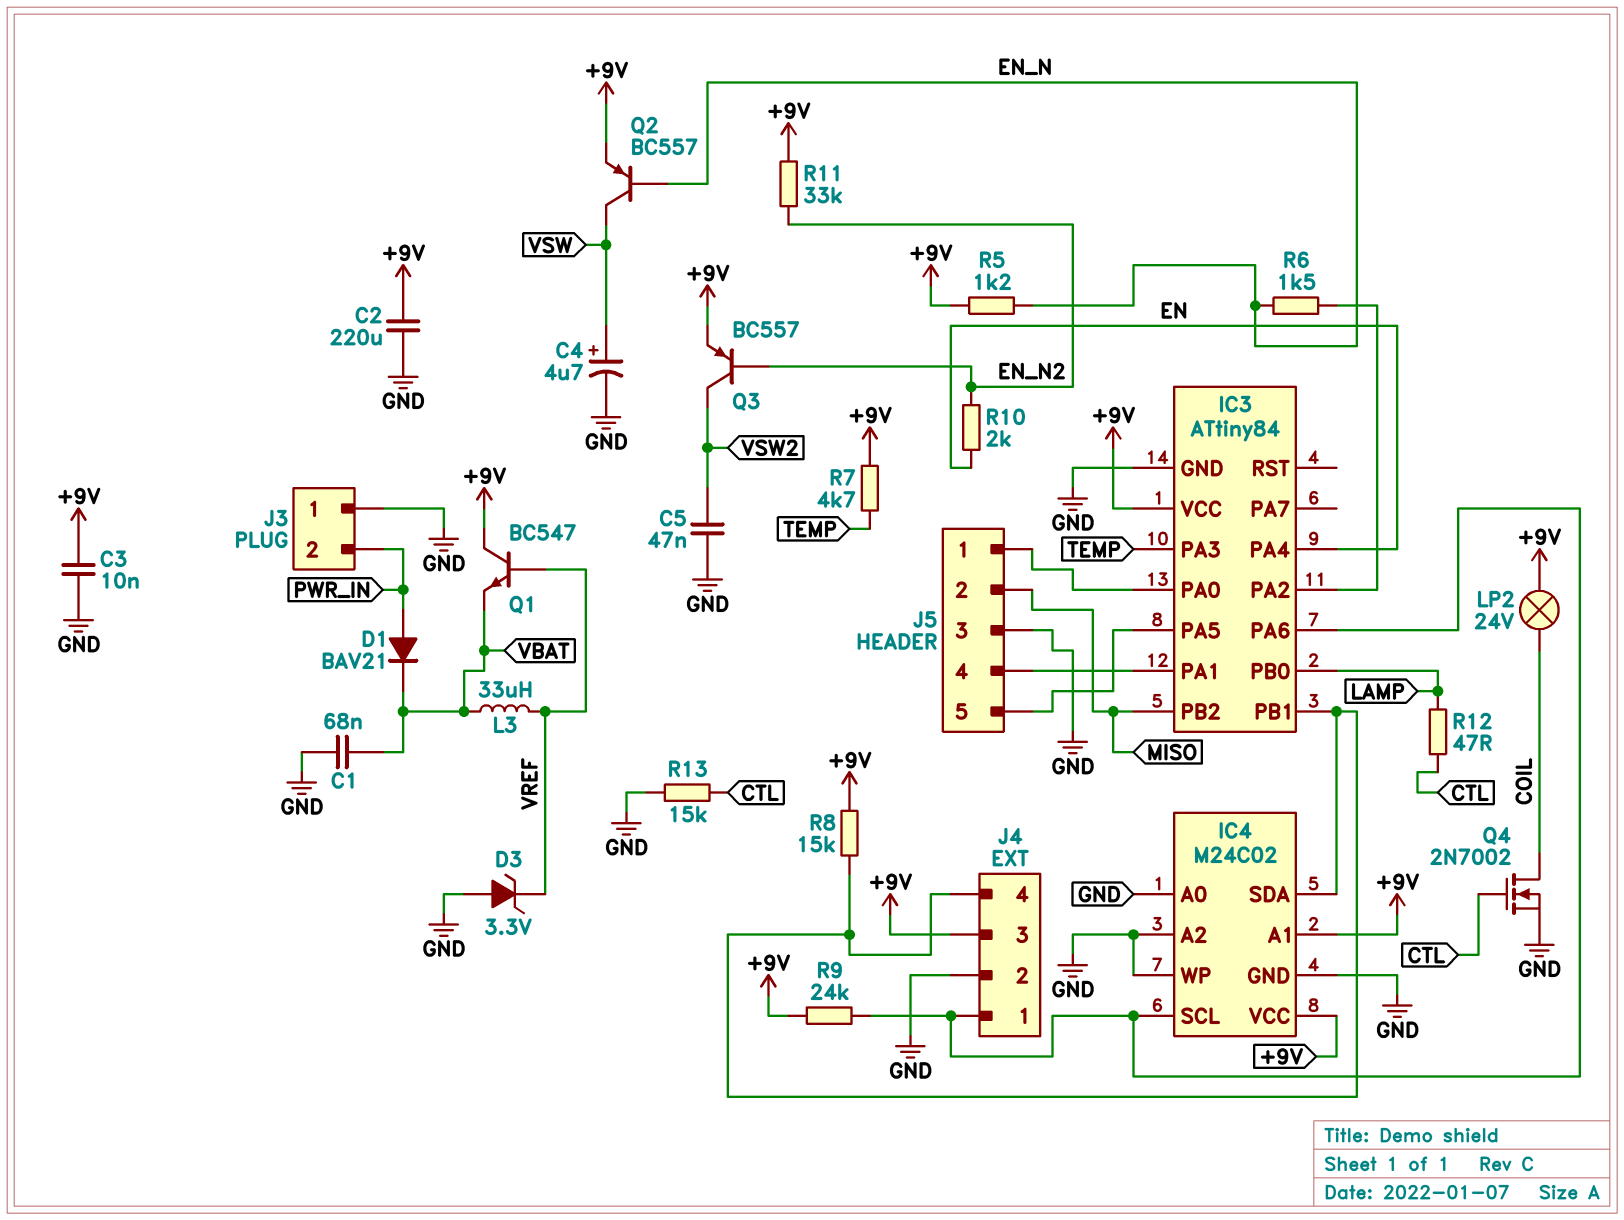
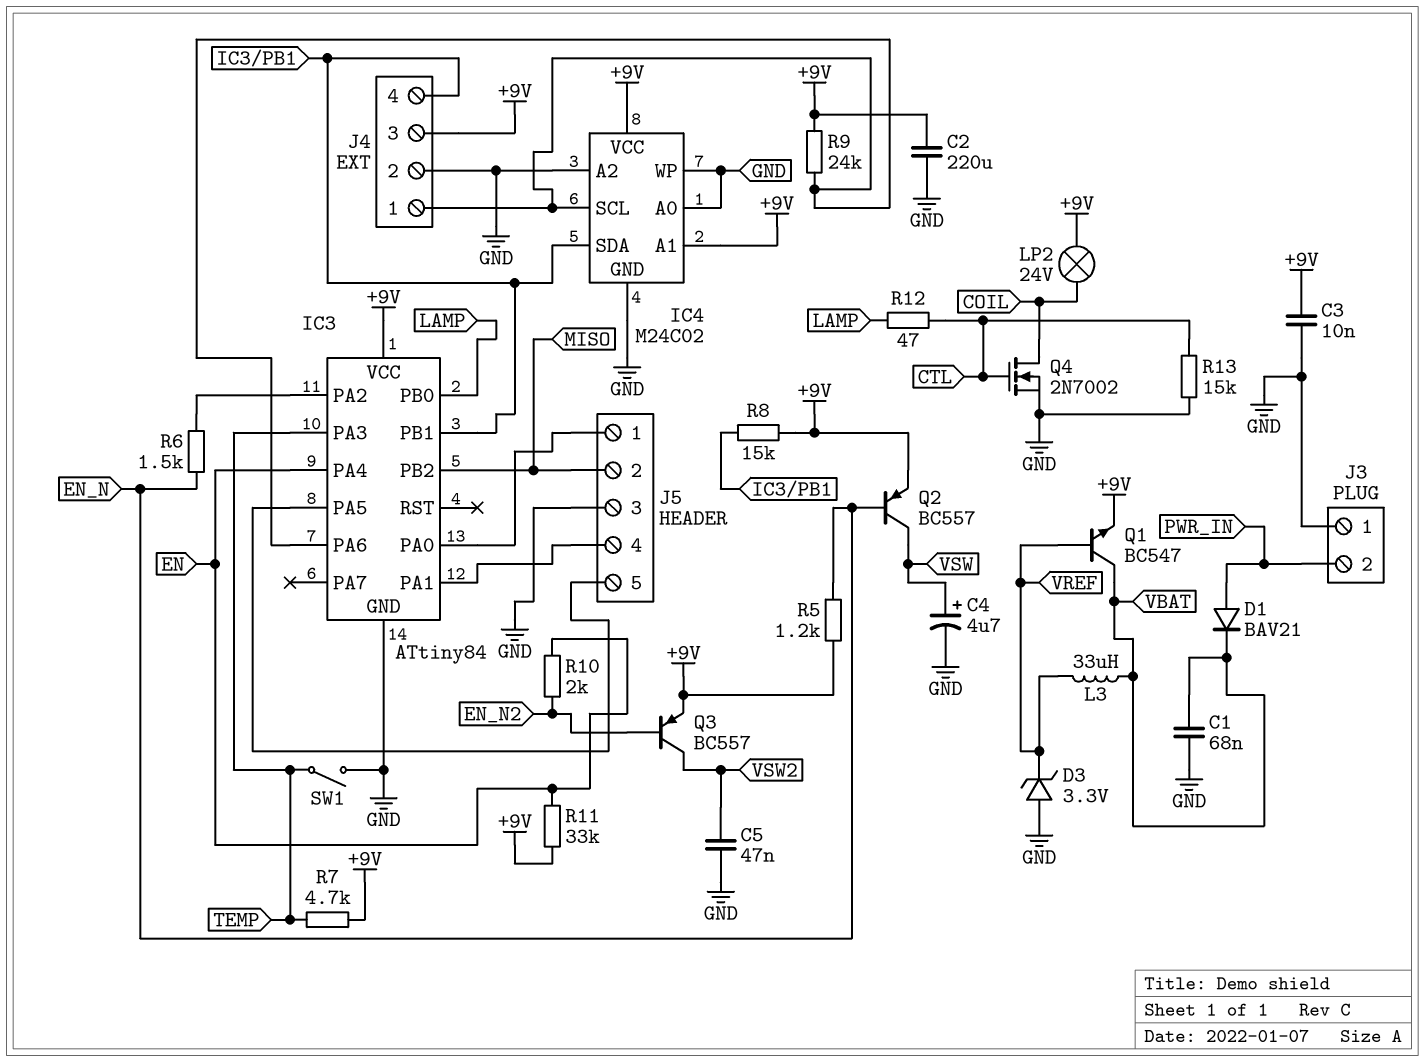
Q1: NPN BC547 (B VREF, C +9V, E VBAT) -> NPN BC547 (B VREF, C VBAT, E +9V)
R11: 33k (+9V, EN_N2) -> 33k (+9V, EN)
SW1: none -> switch (GND, TEMP)

